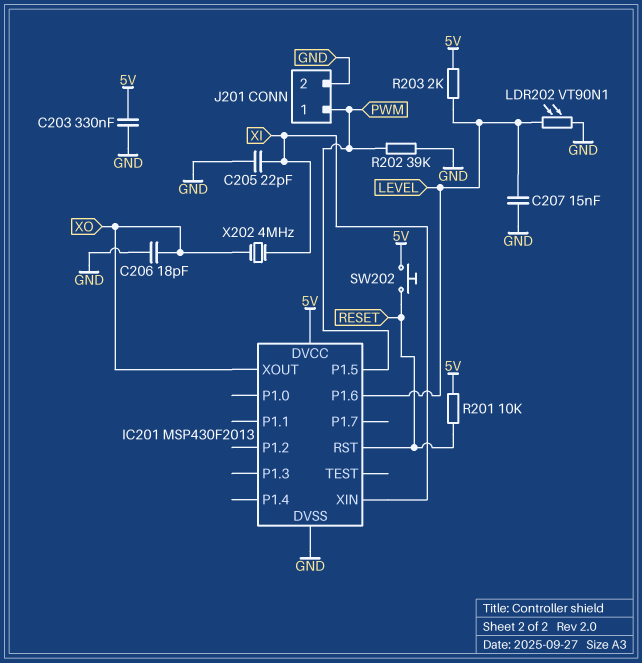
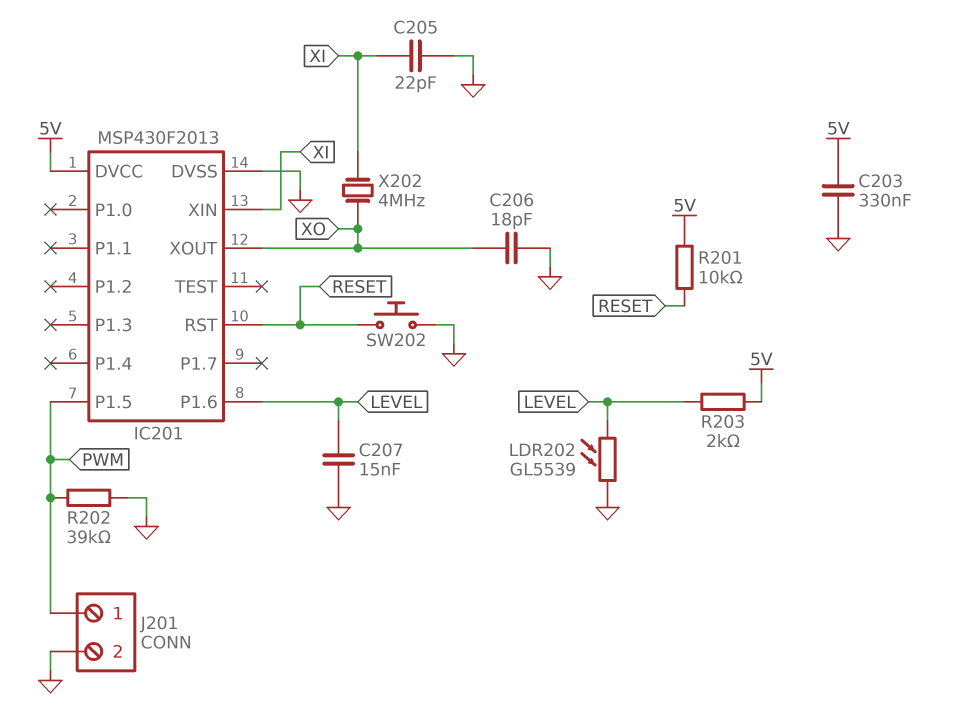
LDR202: VT90N1 (GND, LEVEL) -> GL5539 (GND, LEVEL)
SW202: button (5V, RESET) -> button (GND, RESET)

